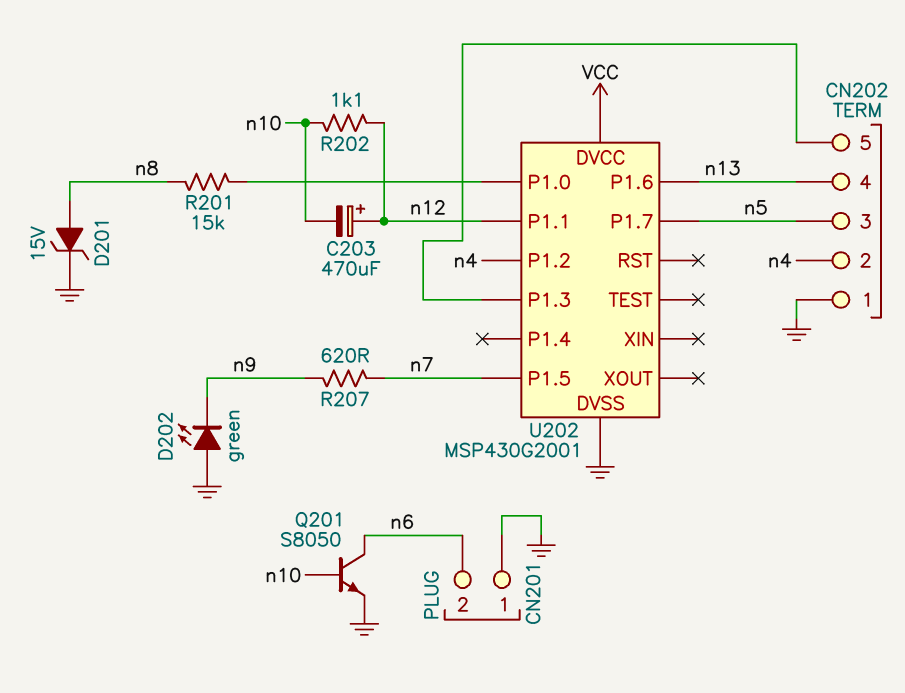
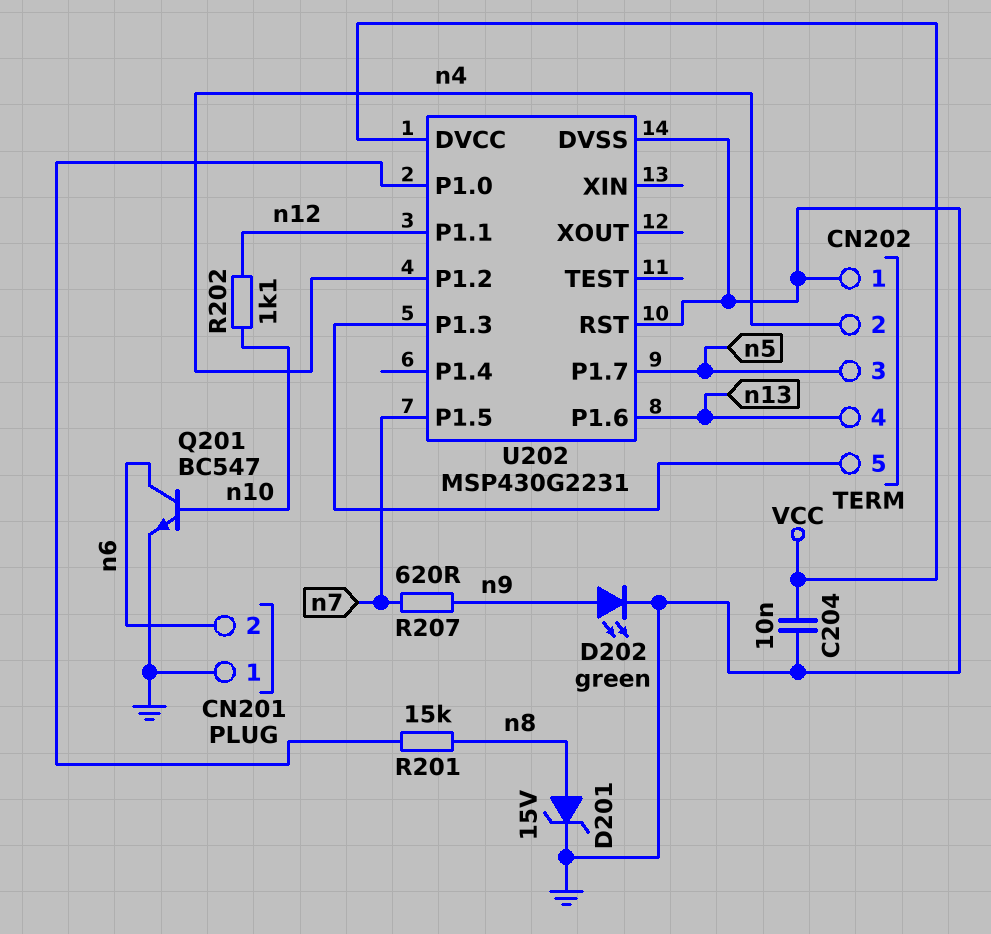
C203: 470uF (plus n12, minus n10) -> none
C204: none -> 10nF (GND, VCC)
D202: LED green (A GND, K n9) -> LED green (A n9, K GND)
Q201: NPN S8050 (B n10, C n6, E GND) -> NPN BC547 (B n10, C n6, E GND)
U202: MSP430G2001 -> MSP430G2231
U202 pin RST: none -> GND

